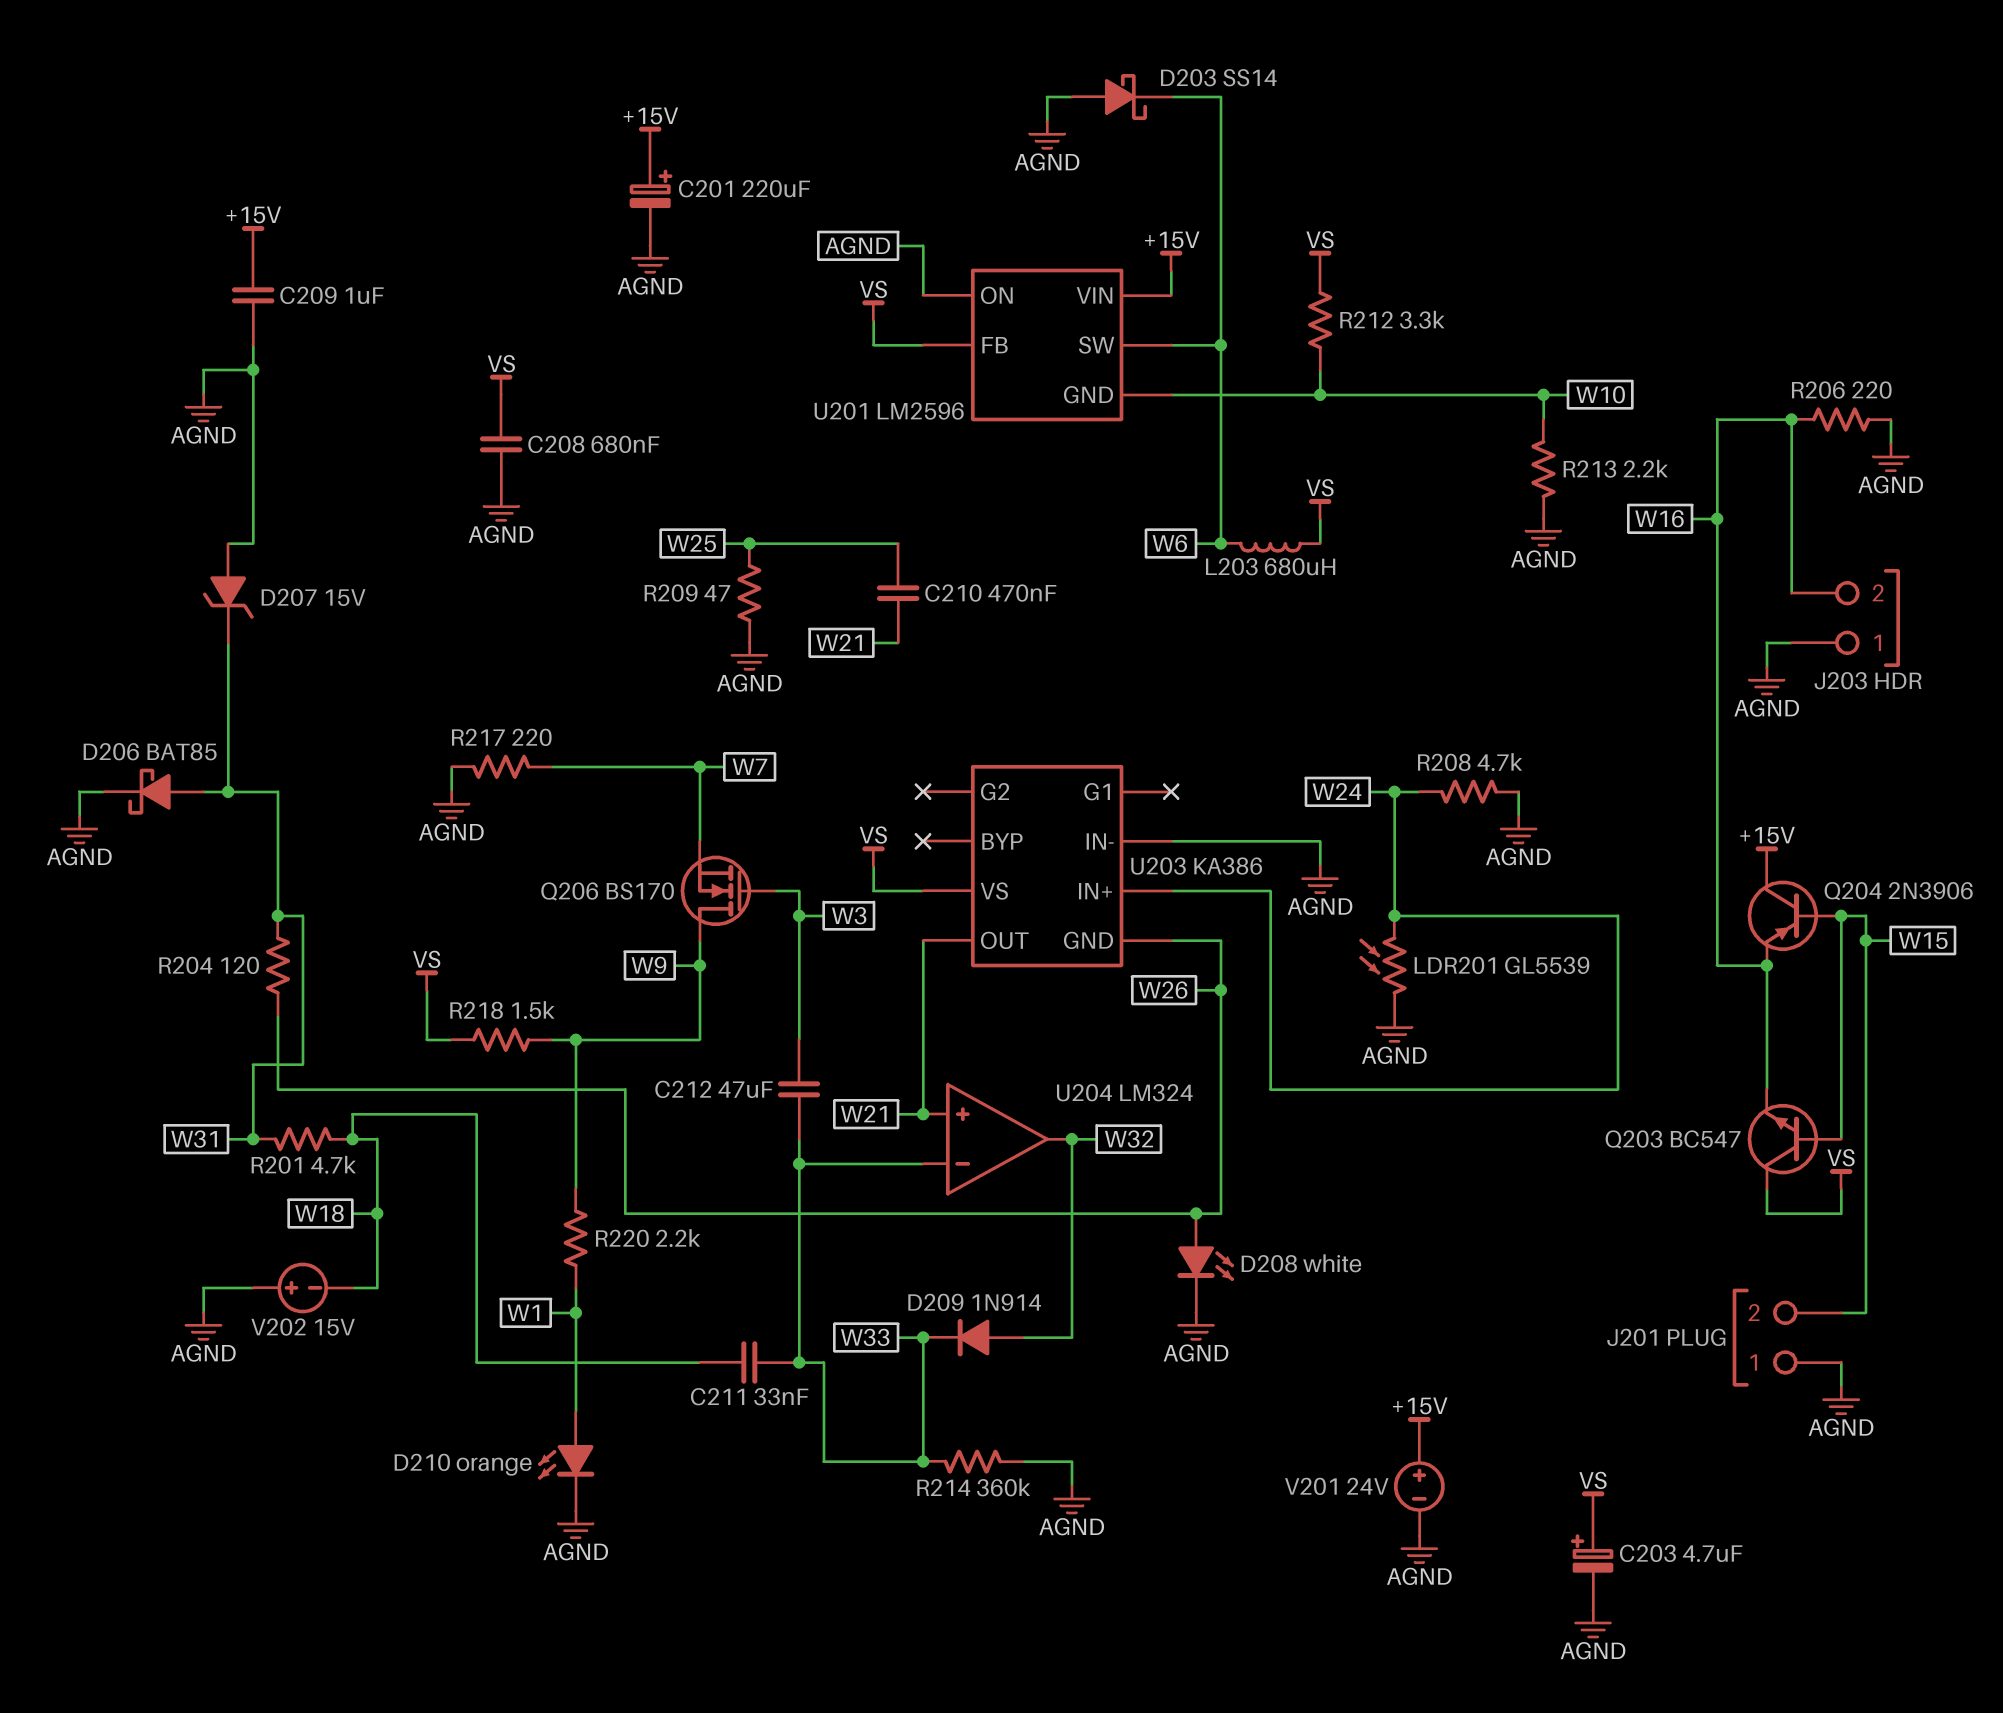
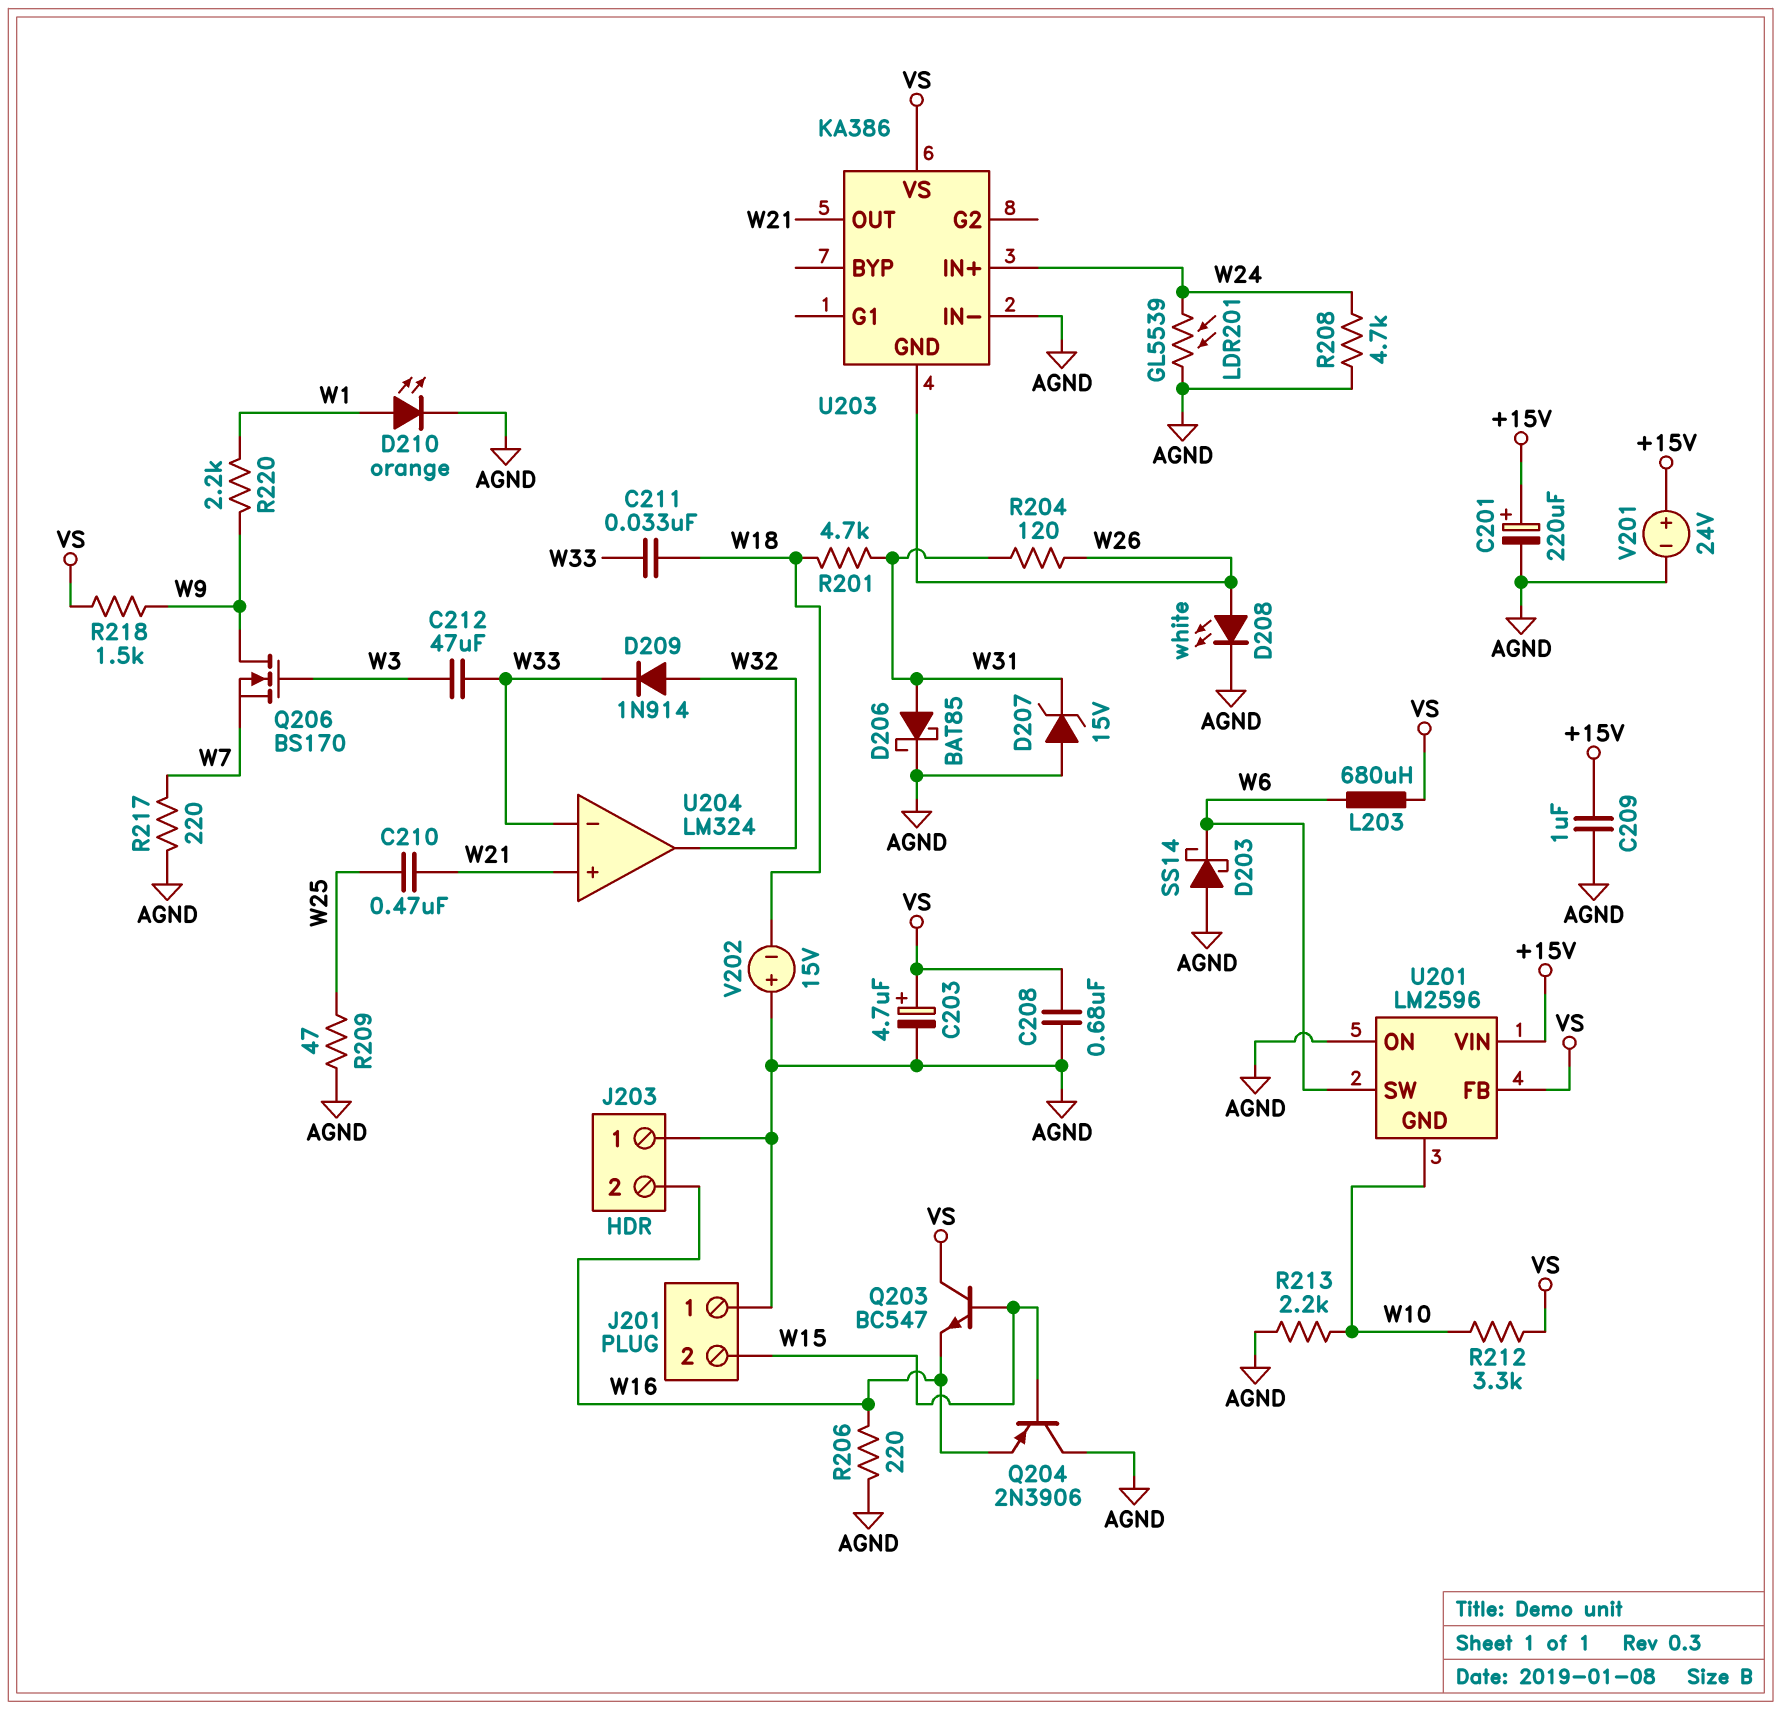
Q204: PNP 2N3906 (B W15, C +15V, E W16) -> PNP 2N3906 (B W15, C AGND, E W16)
R214: 360k (AGND, W33) -> none

